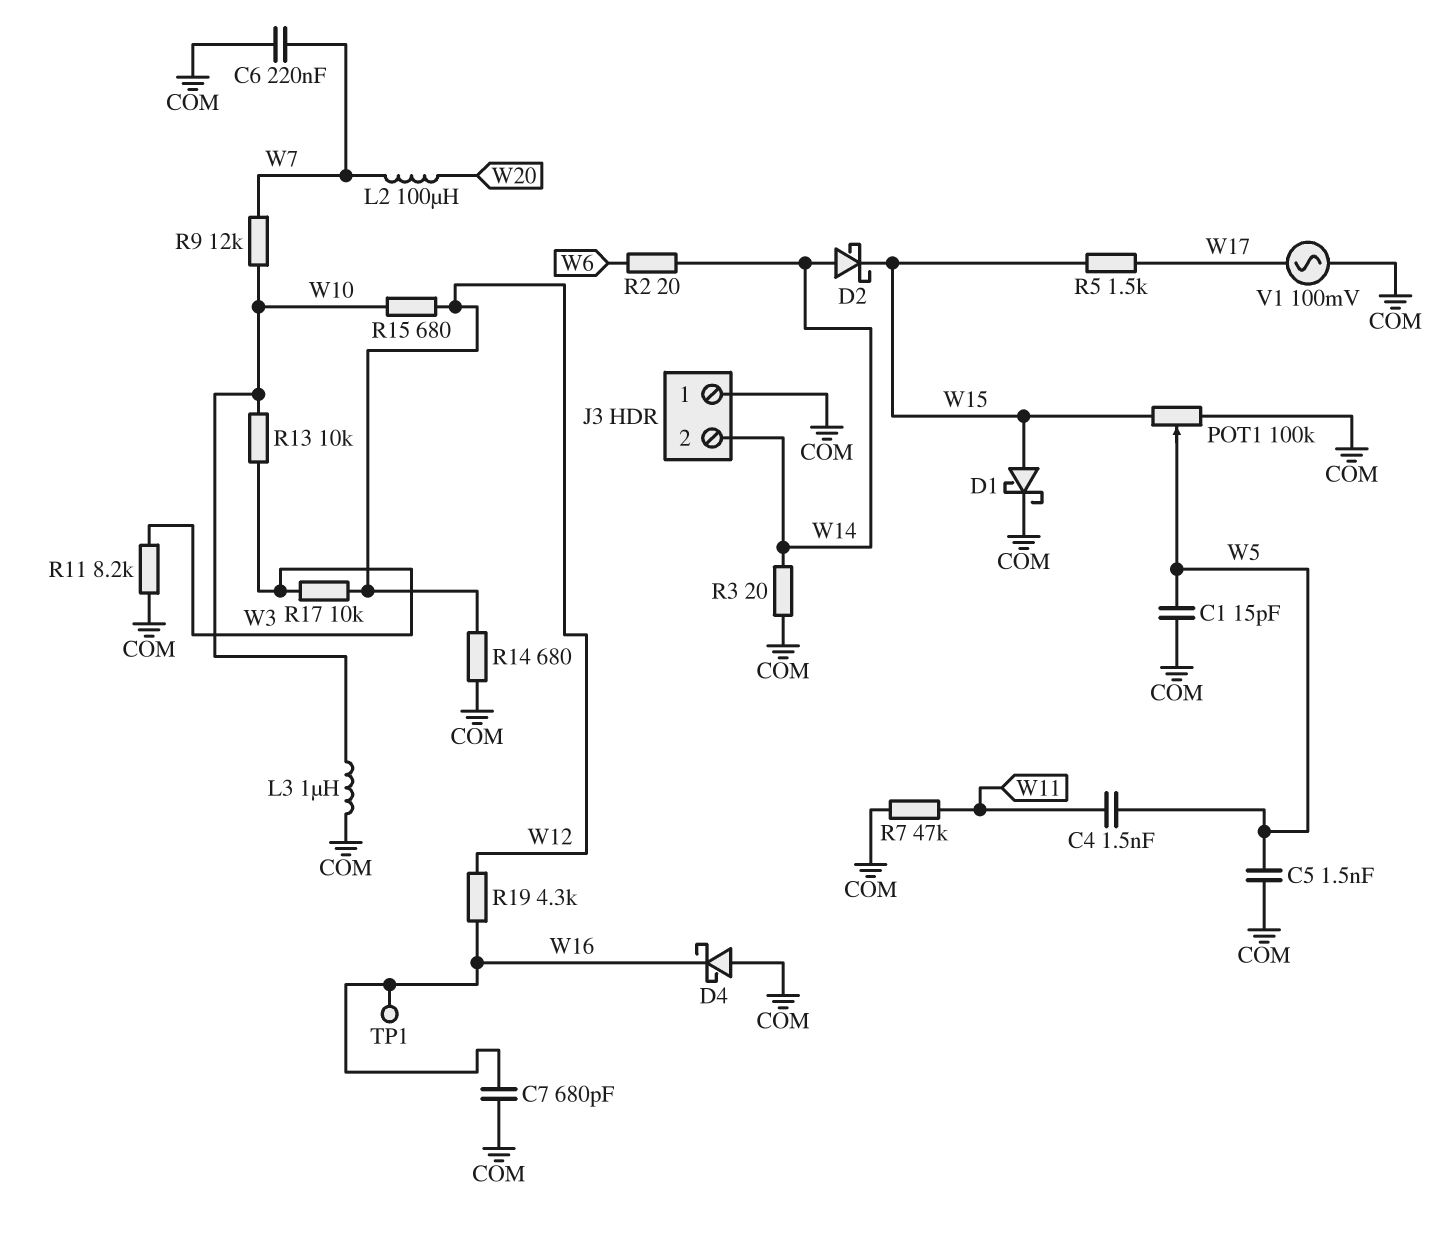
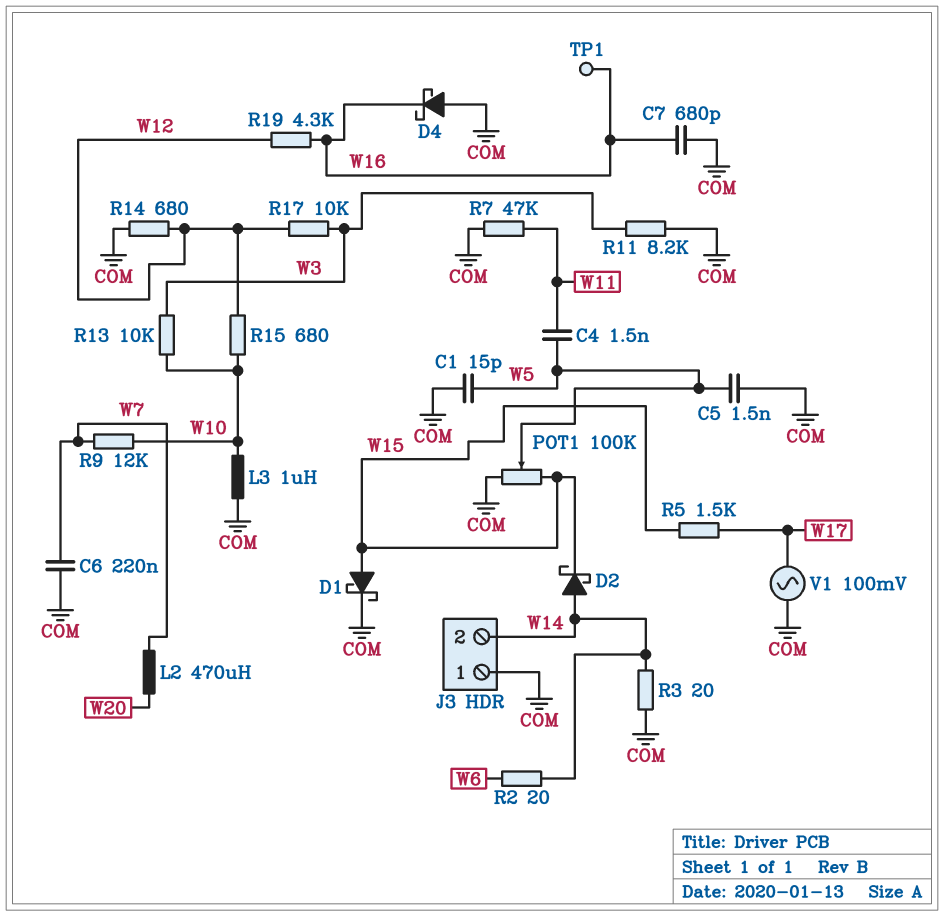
L2: 100uH (W7, W20) -> 470uH (W7, W20)

